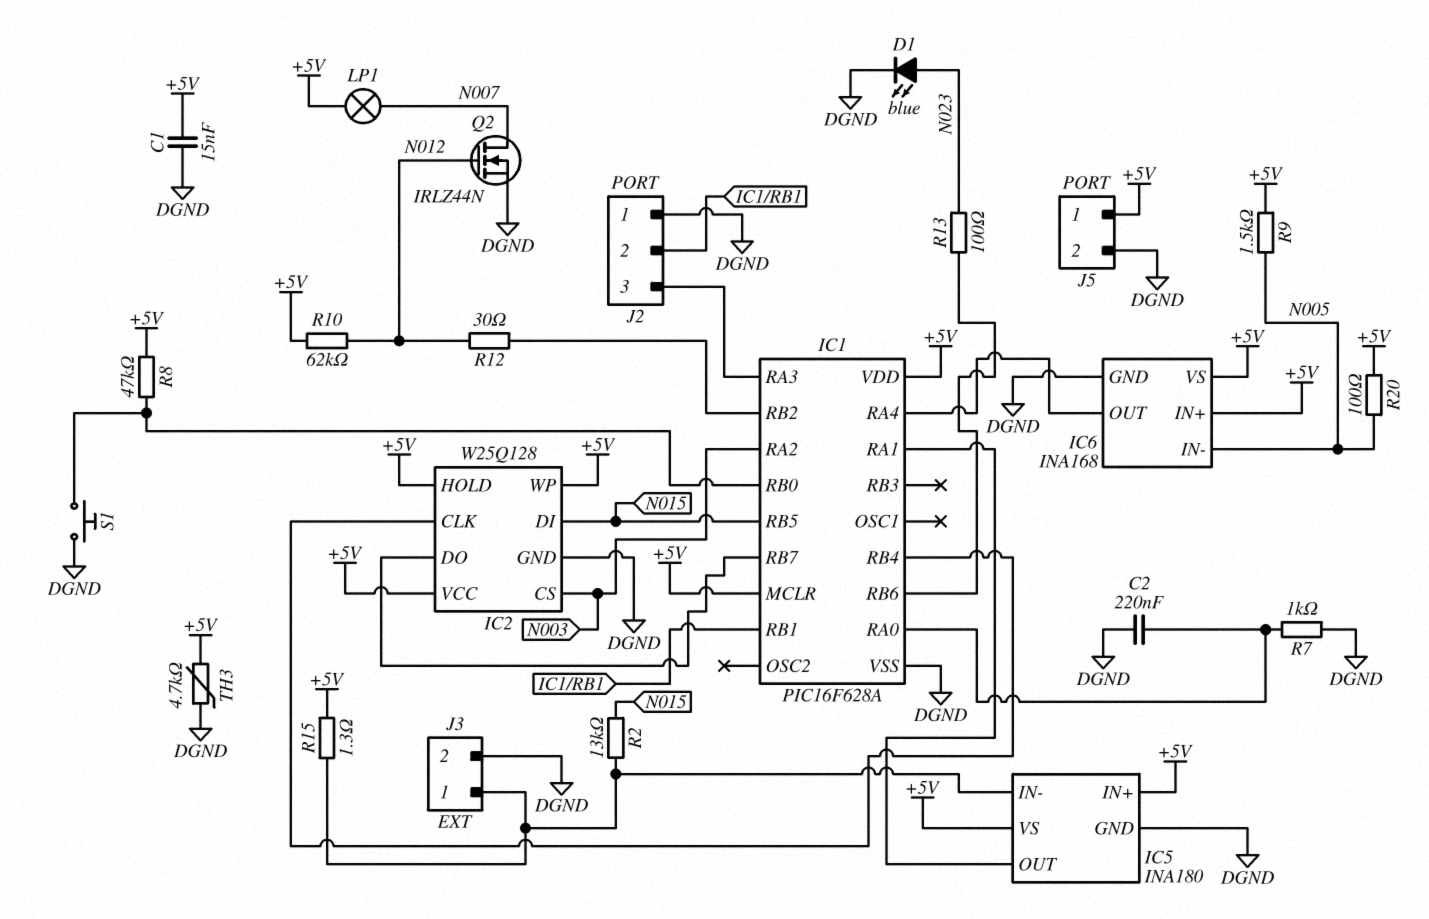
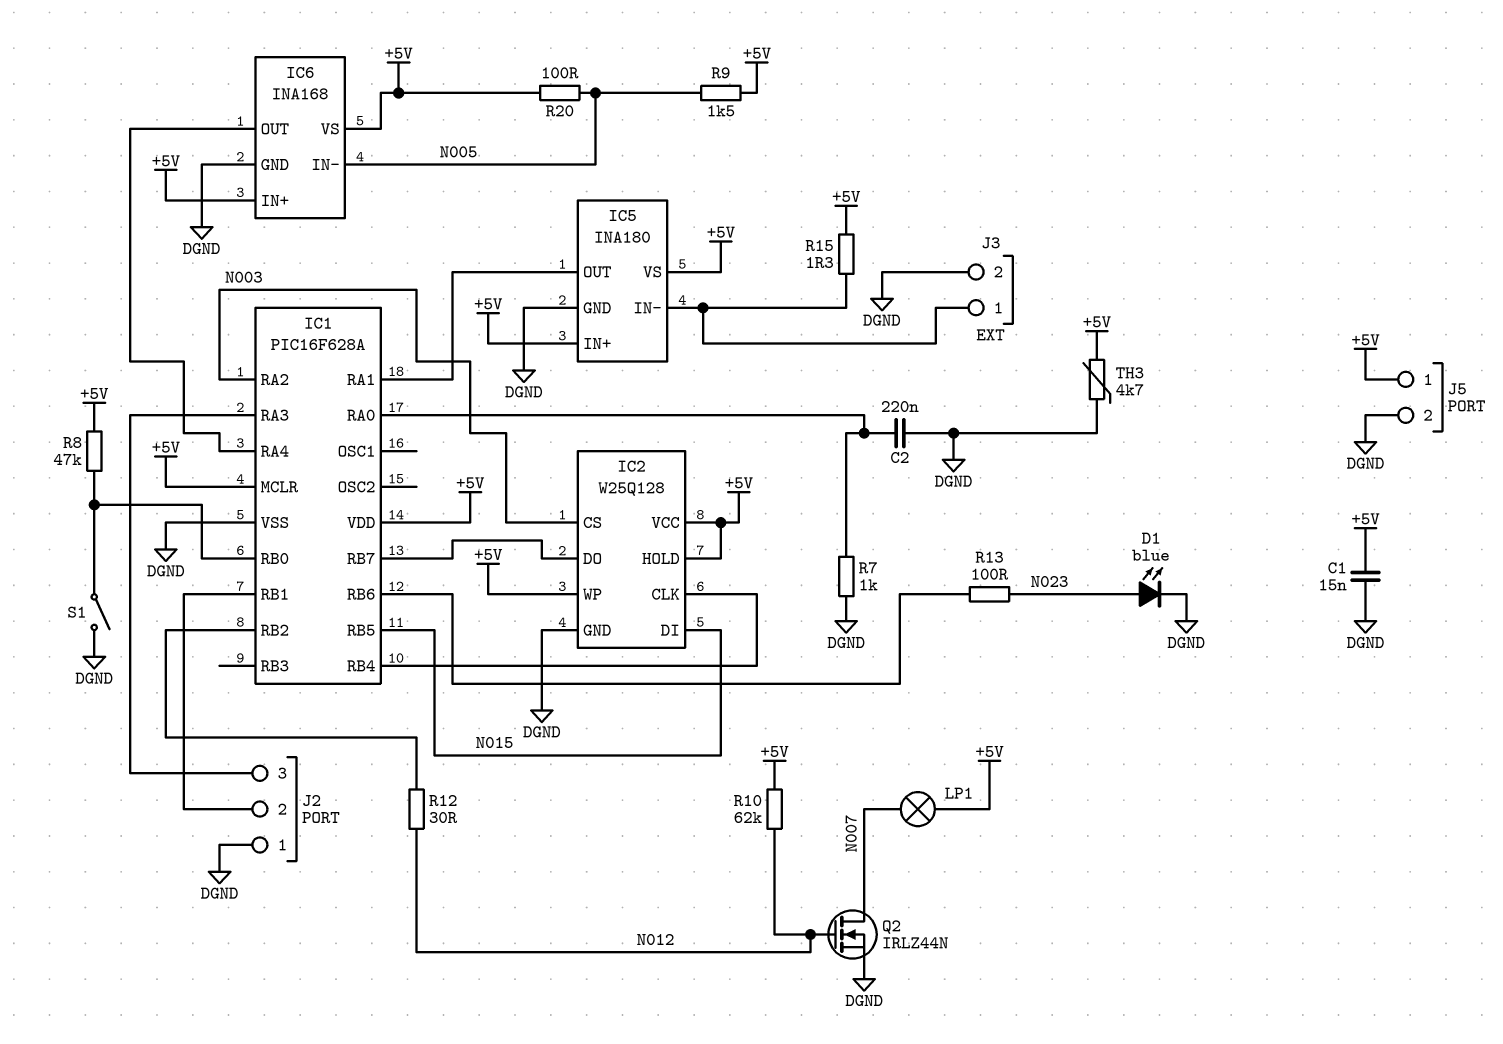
R2: 13k (IC5/IN-, N015) -> none
S1: button (DGND, IC1/RB0) -> switch (DGND, IC1/RB0)

